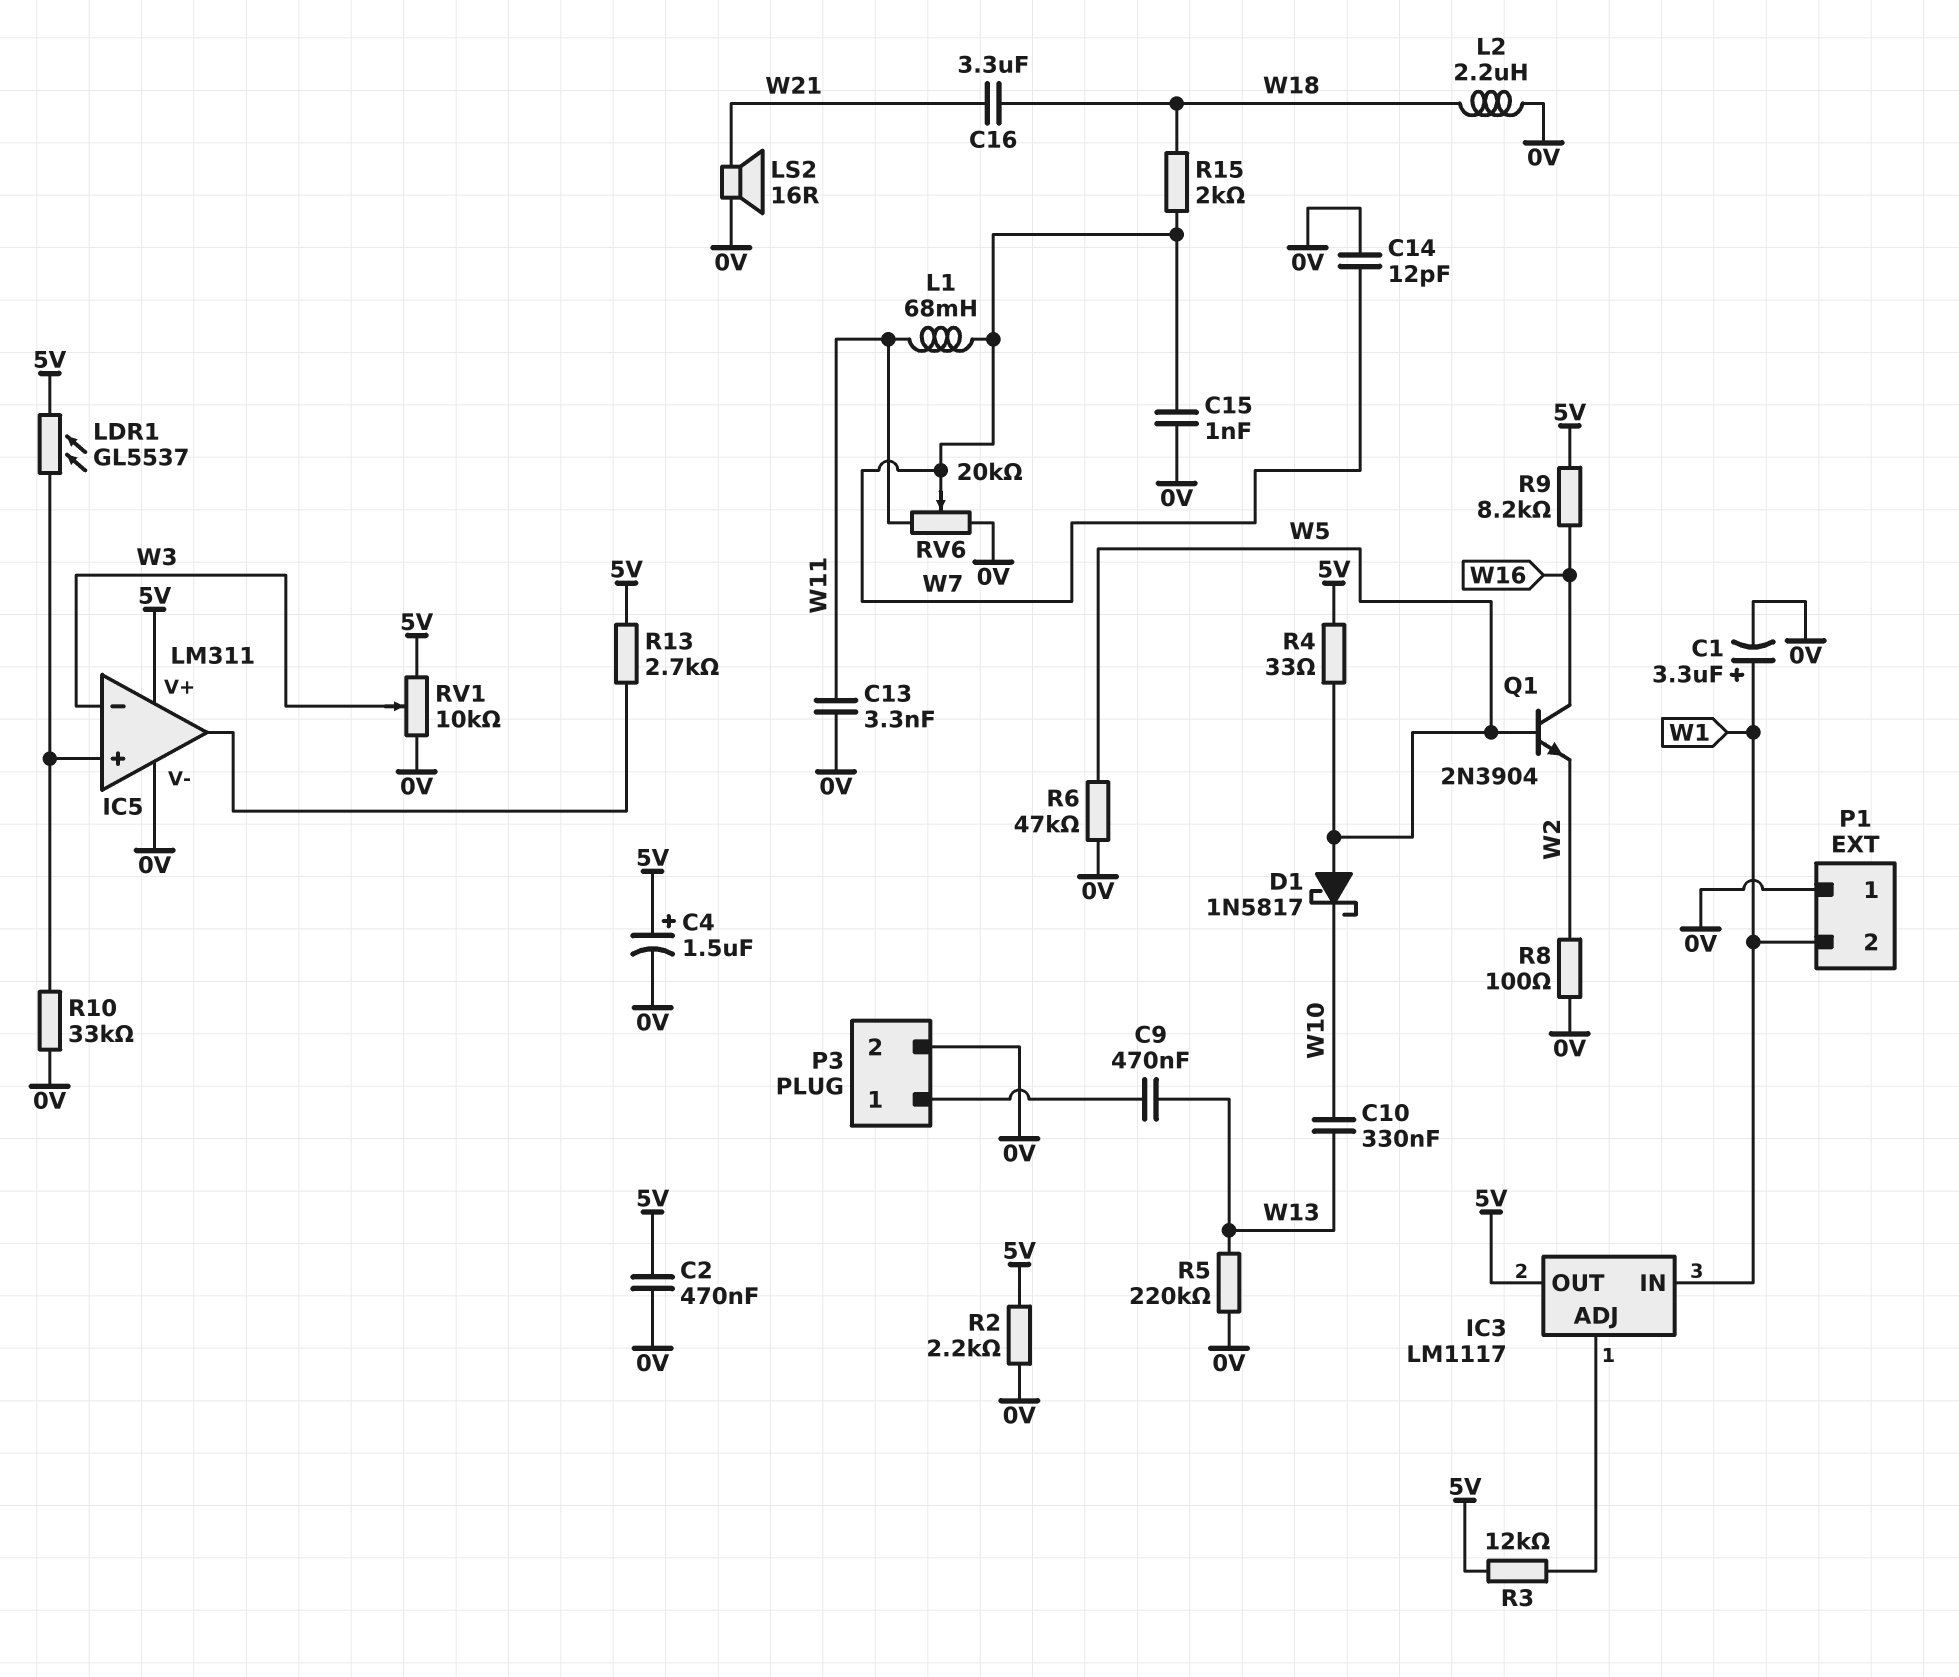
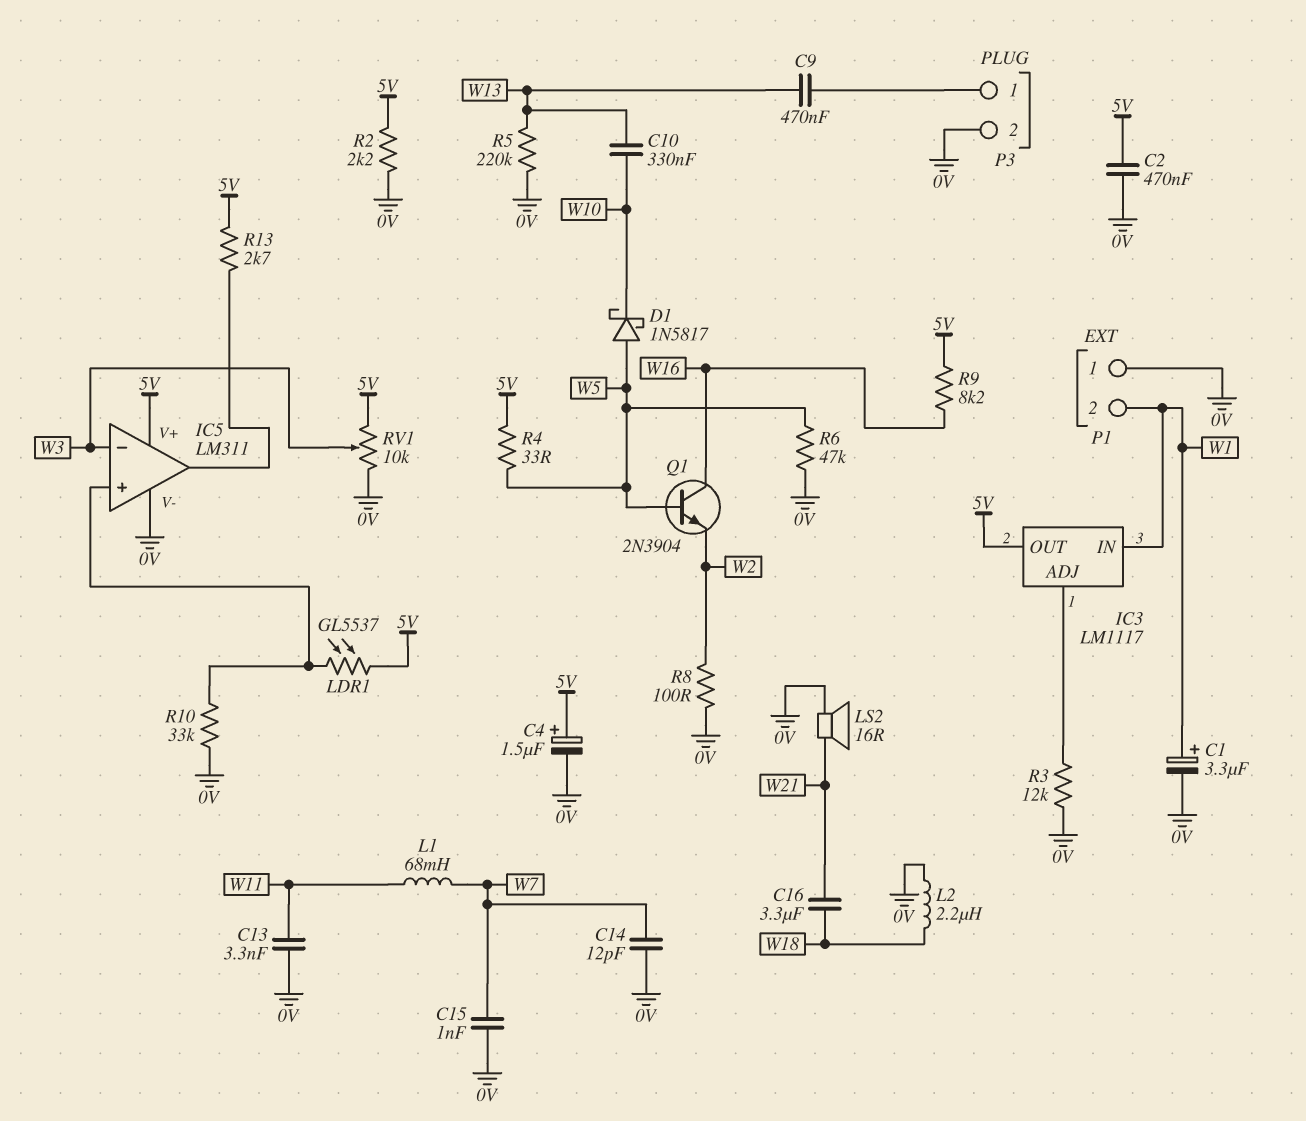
R3: 12k (5V, IC3/ADJ) -> 12k (0V, IC3/ADJ)
R15: 2k (W7, W18) -> none
RV6: 20k (0V, W11, wiper W7) -> none

